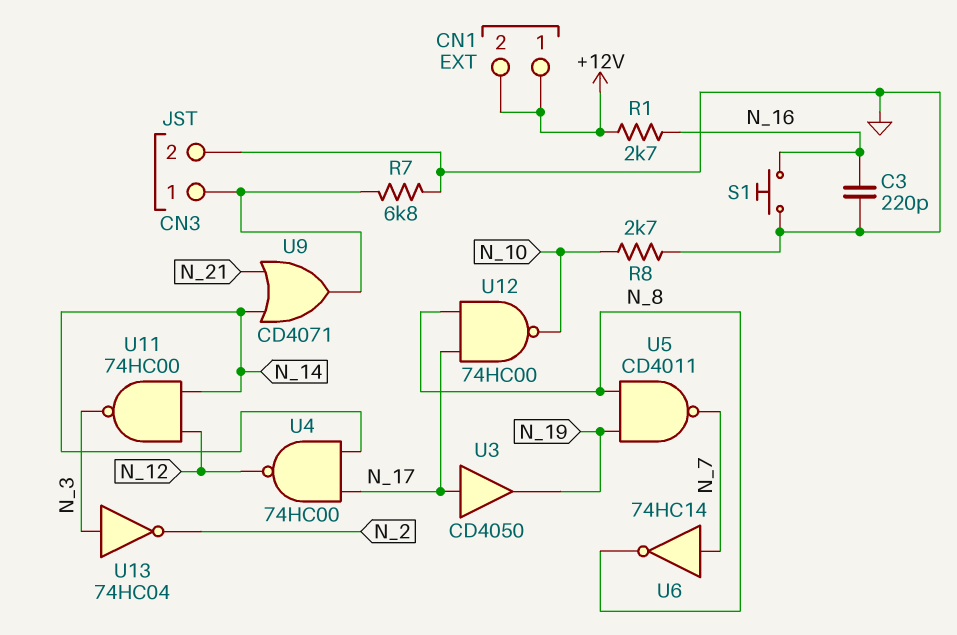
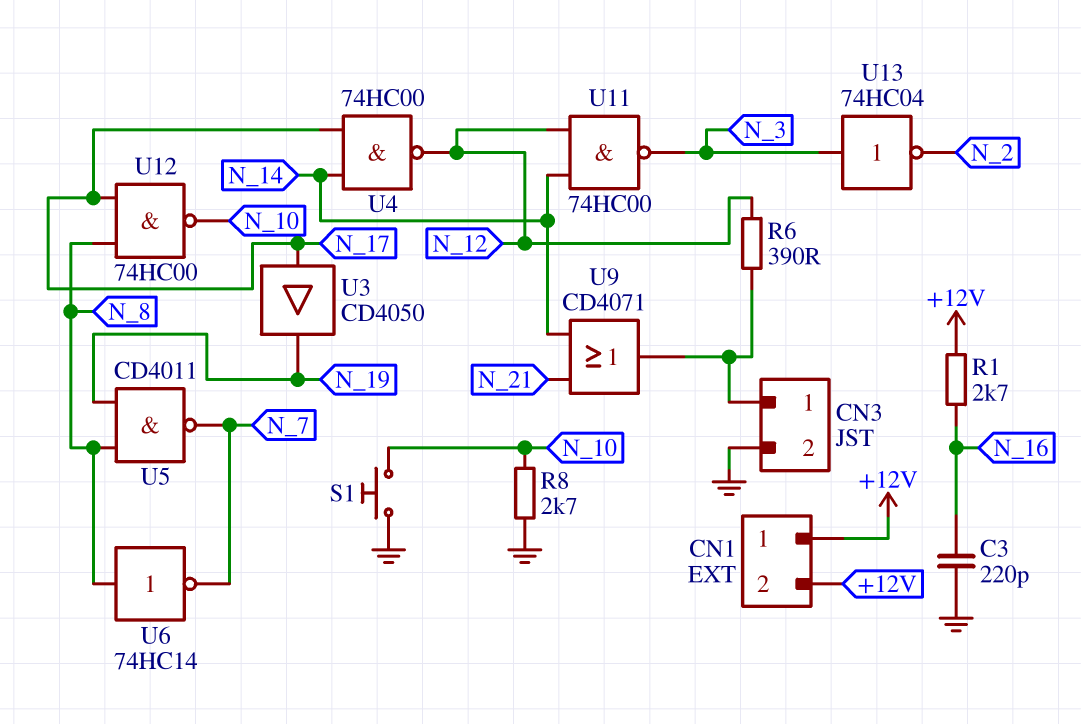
R6: none -> 390 (CN3/1, N_12)
R7: 6.8k (CN3/1, GND) -> none
S1: button (GND, N_16) -> button (GND, N_10)
U6: NOT 74HC14 (in N_7, out N_8) -> NOT 74HC14 (in N_8, out N_7)

